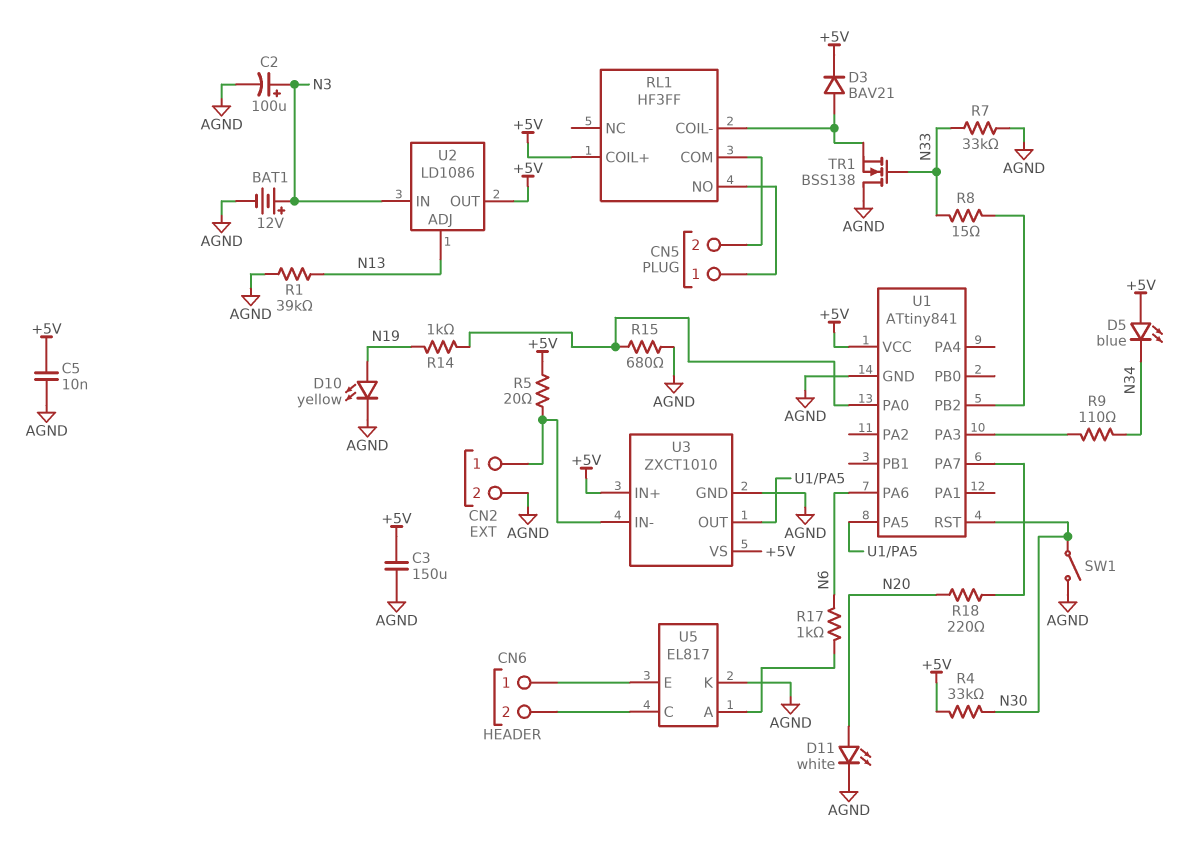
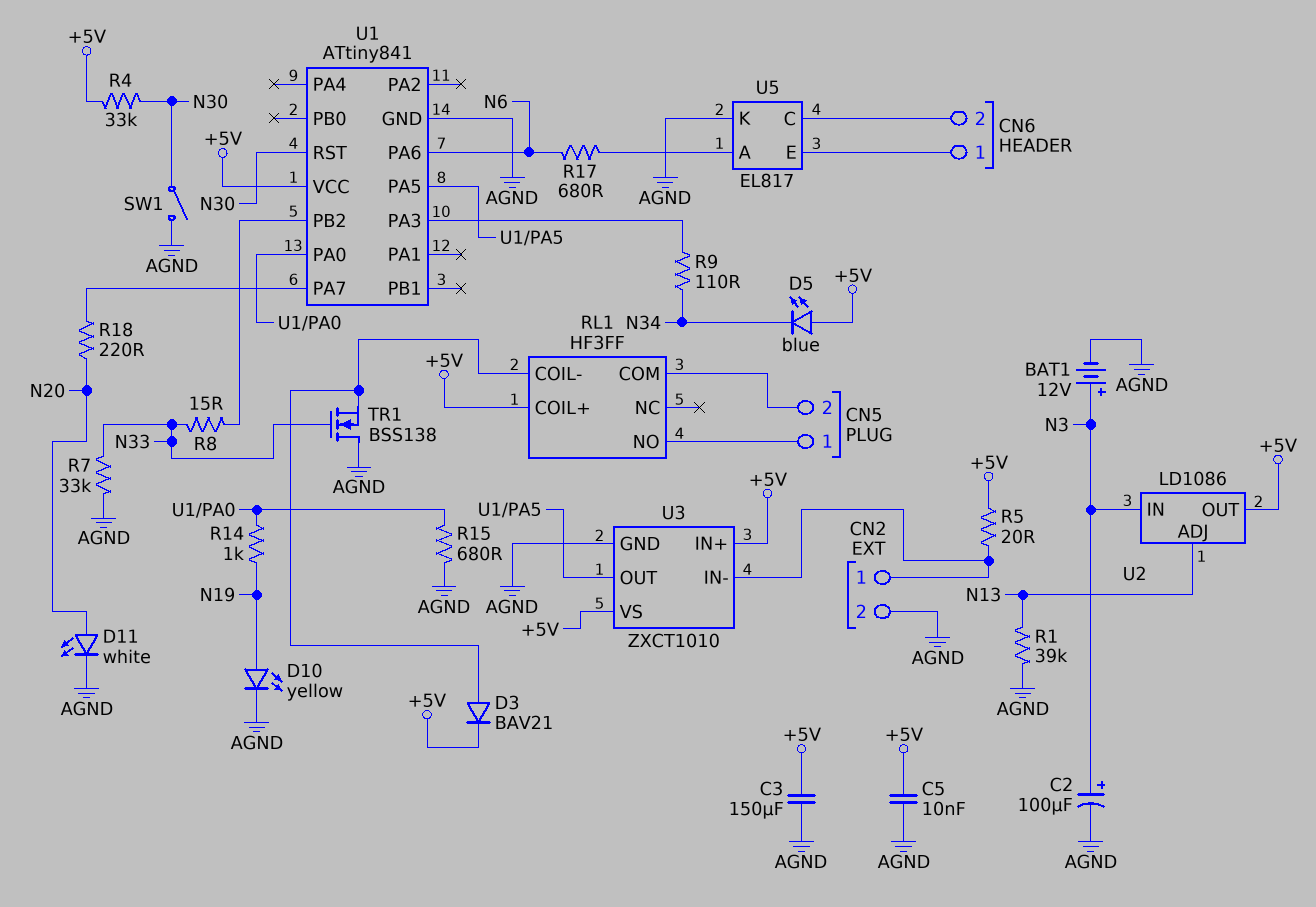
R17: 1k (N6, U5/A) -> 680 (N6, U5/A)

